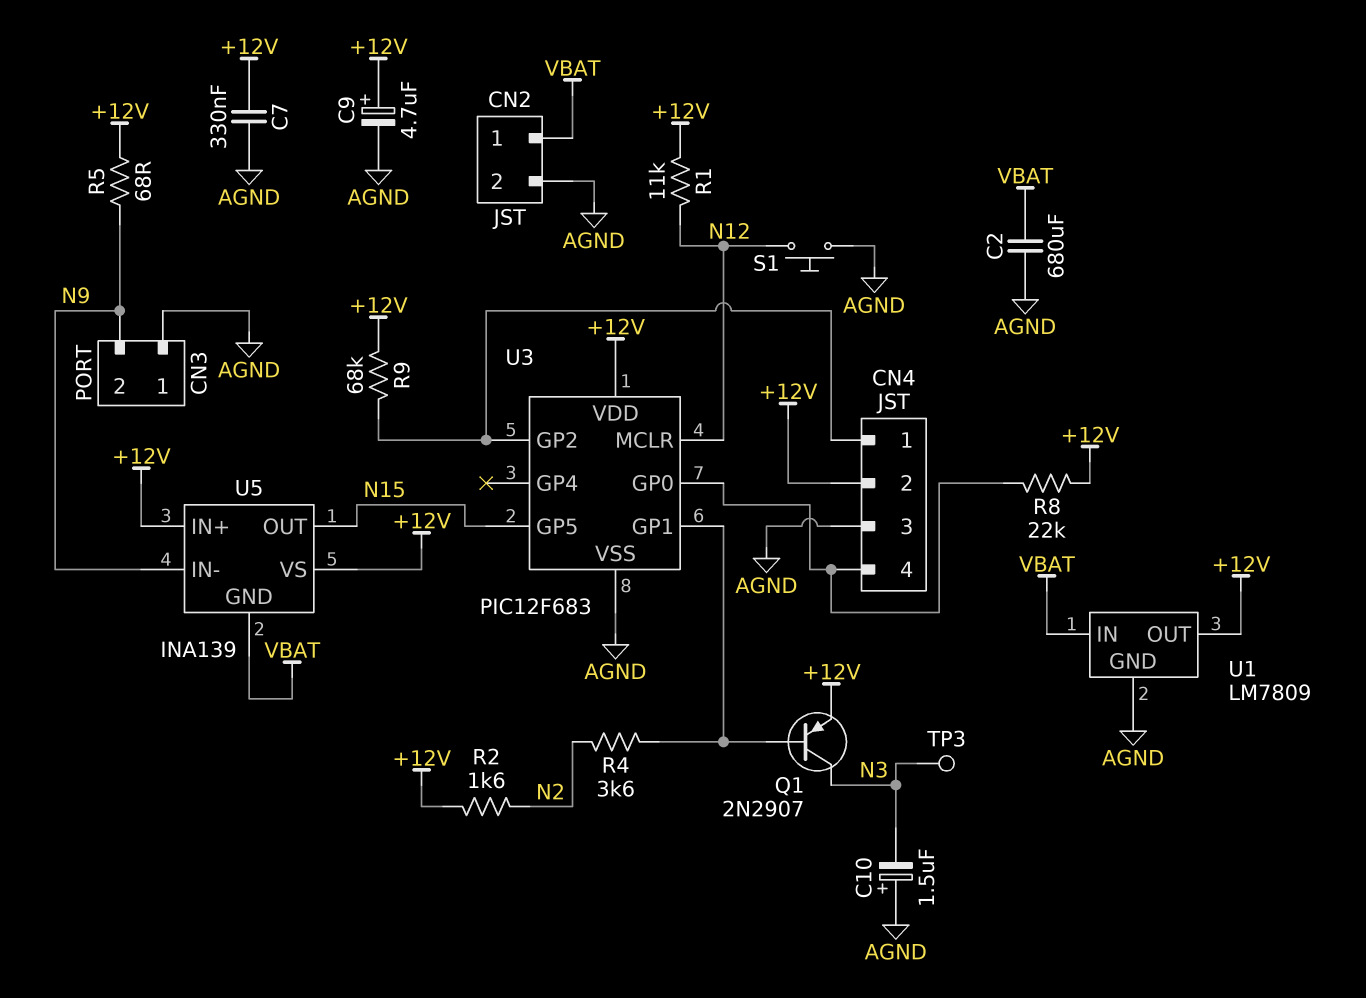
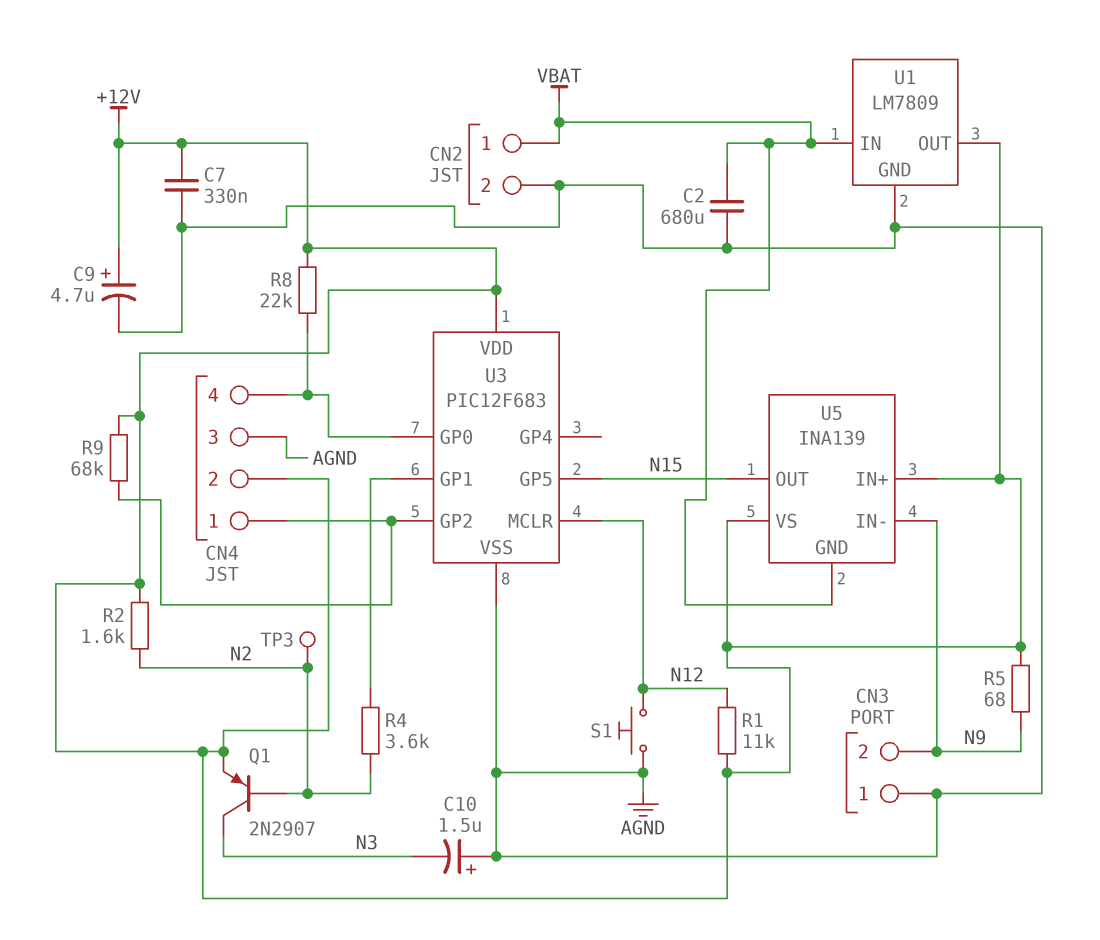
Q1: PNP 2N2907 (B U3/GP1, C N3, E +12V) -> PNP 2N2907 (B N2, C N3, E +12V)
TP3: test point (N3) -> test point (N2)

